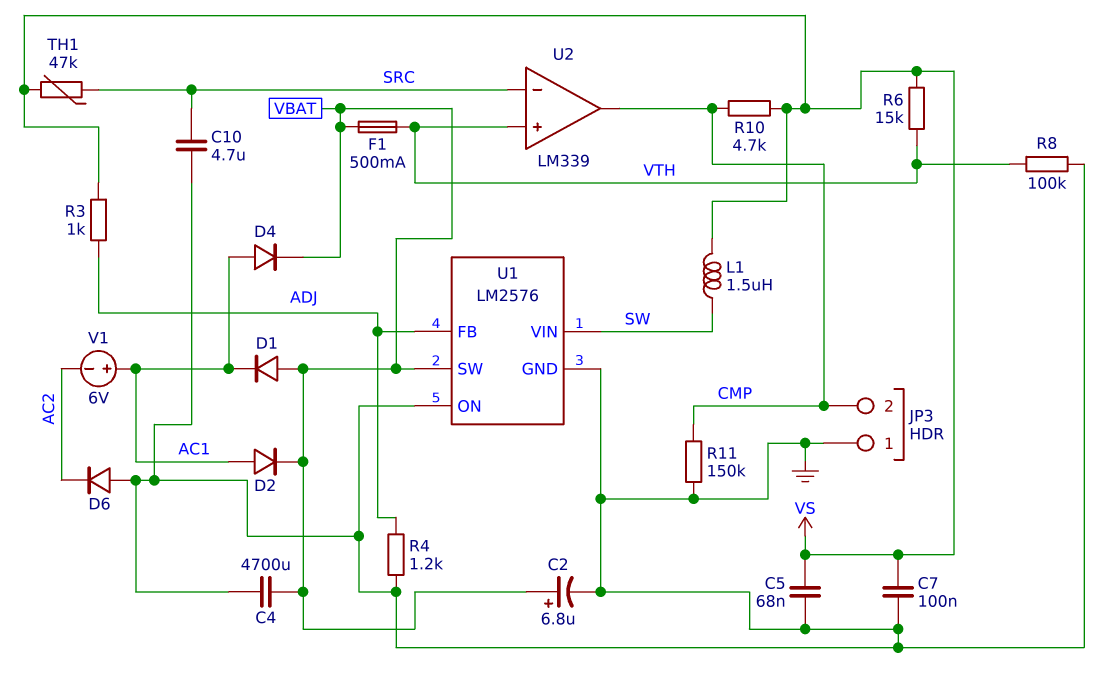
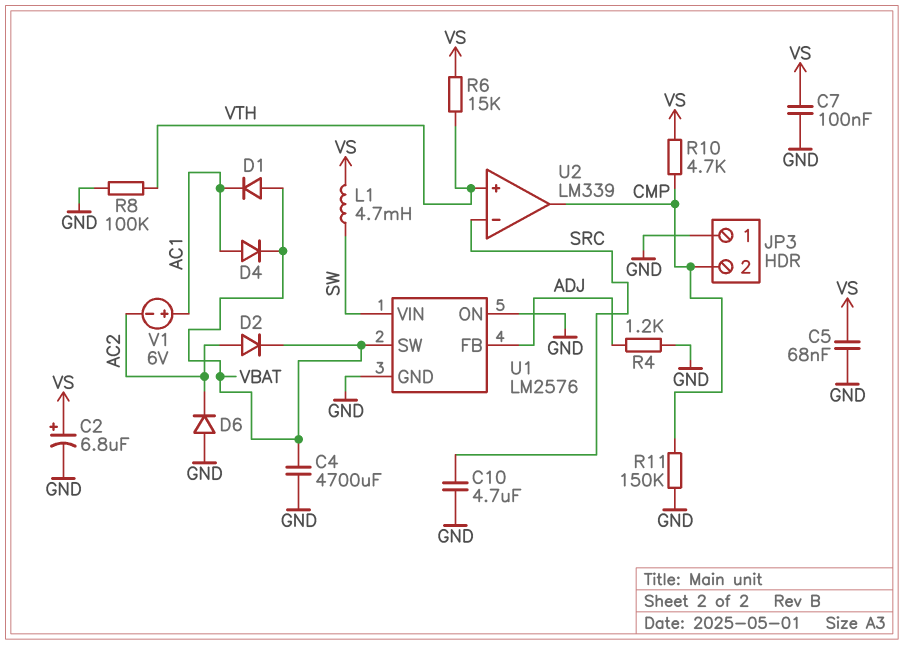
C2: 6.8uF (plus VBAT, minus GND) -> 6.8uF (plus VS, minus GND)
D2: diode (A AC1, K VBAT) -> diode (A AC2, K VBAT)
F1: 500mA (VBAT, VTH) -> none
L1: 1.5uH (SW, VS) -> 4.7mH (SW, VS)
R3: 1k (ADJ, VS) -> none
TH1: 47k (SRC, VS) -> none

